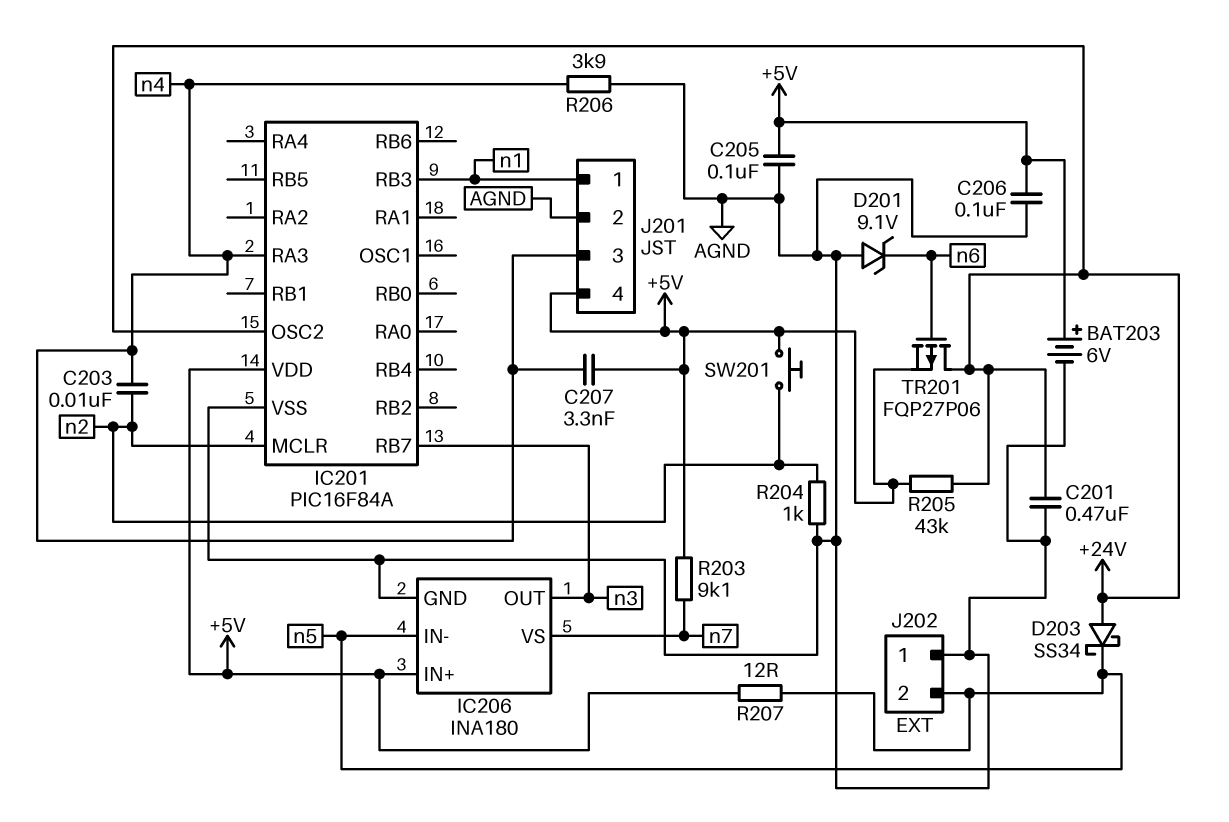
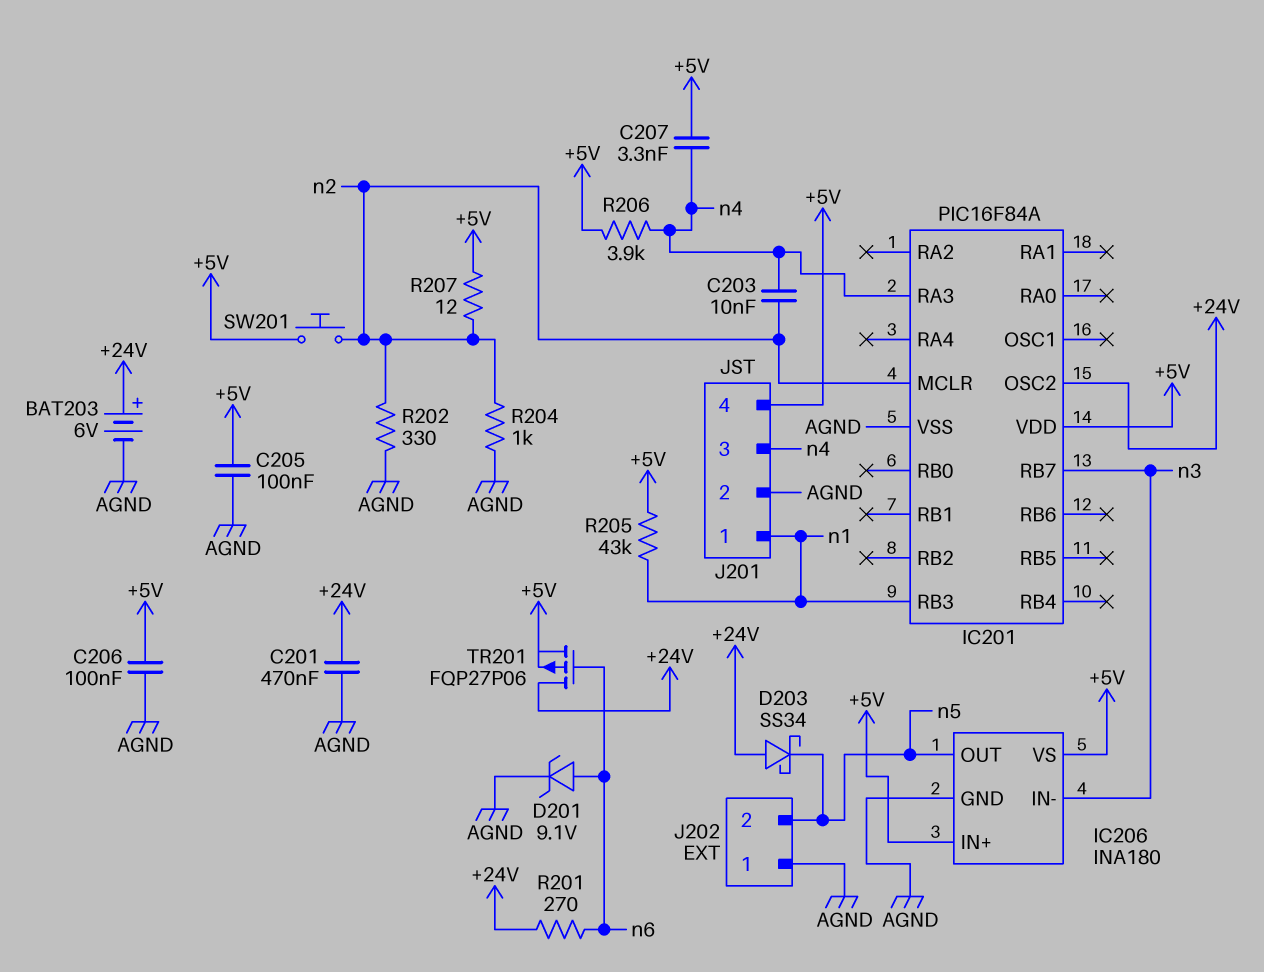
BAT203: 6V (plus +5V, minus AGND) -> 6V (plus +24V, minus AGND)
D201: zener 9.1V (A AGND, K n6) -> zener 9.1V (A n6, K AGND)
IC206 pin IN-: n5 -> n3
IC206 pin OUT: n3 -> n5
IC206 pin VS: n7 -> +5V
R201: none -> 270 (+24V, n6)
R202: none -> 330 (AGND, n2)
R203: 9.1k (+5V, n7) -> none
R205: 43k (+5V, +24V) -> 43k (+5V, n1)
R206: 3.9k (AGND, n4) -> 3.9k (+5V, n4)
R207: 12 (+5V, n5) -> 12 (+5V, n2)

